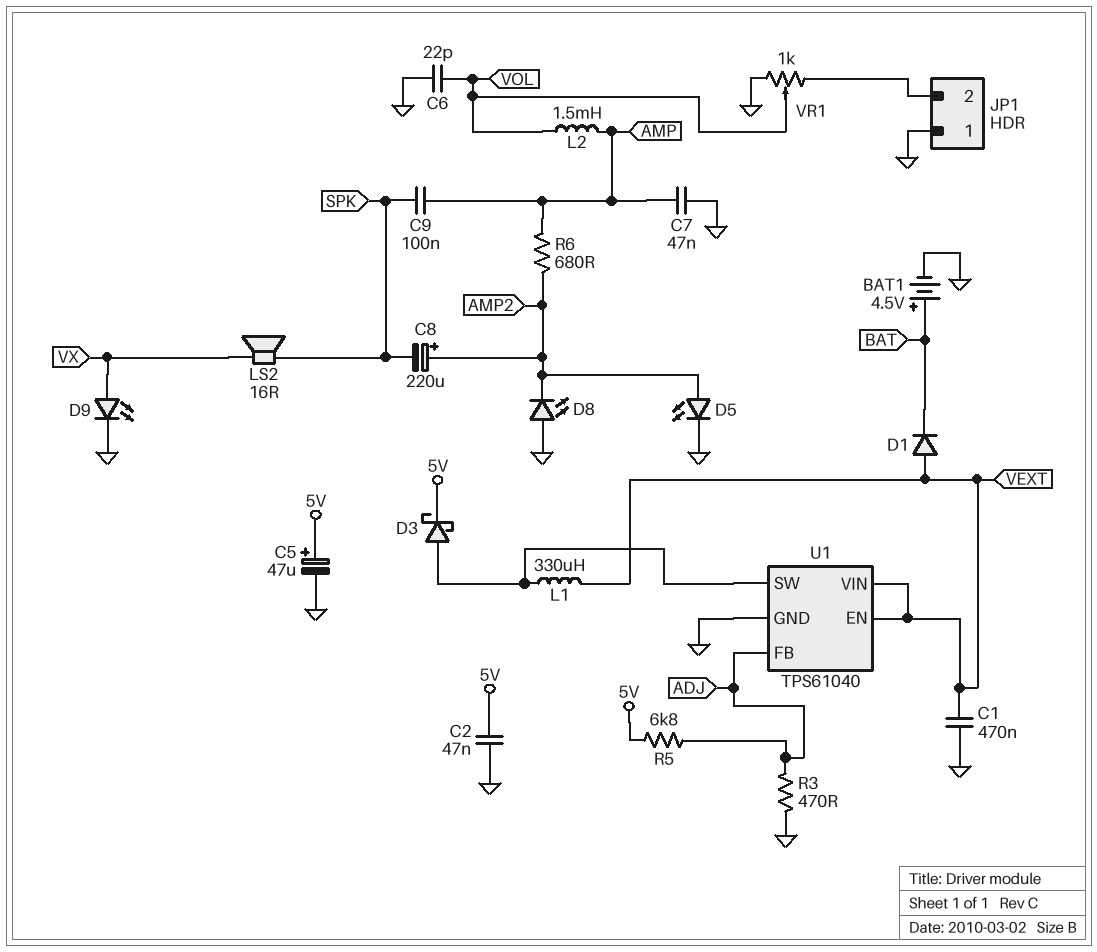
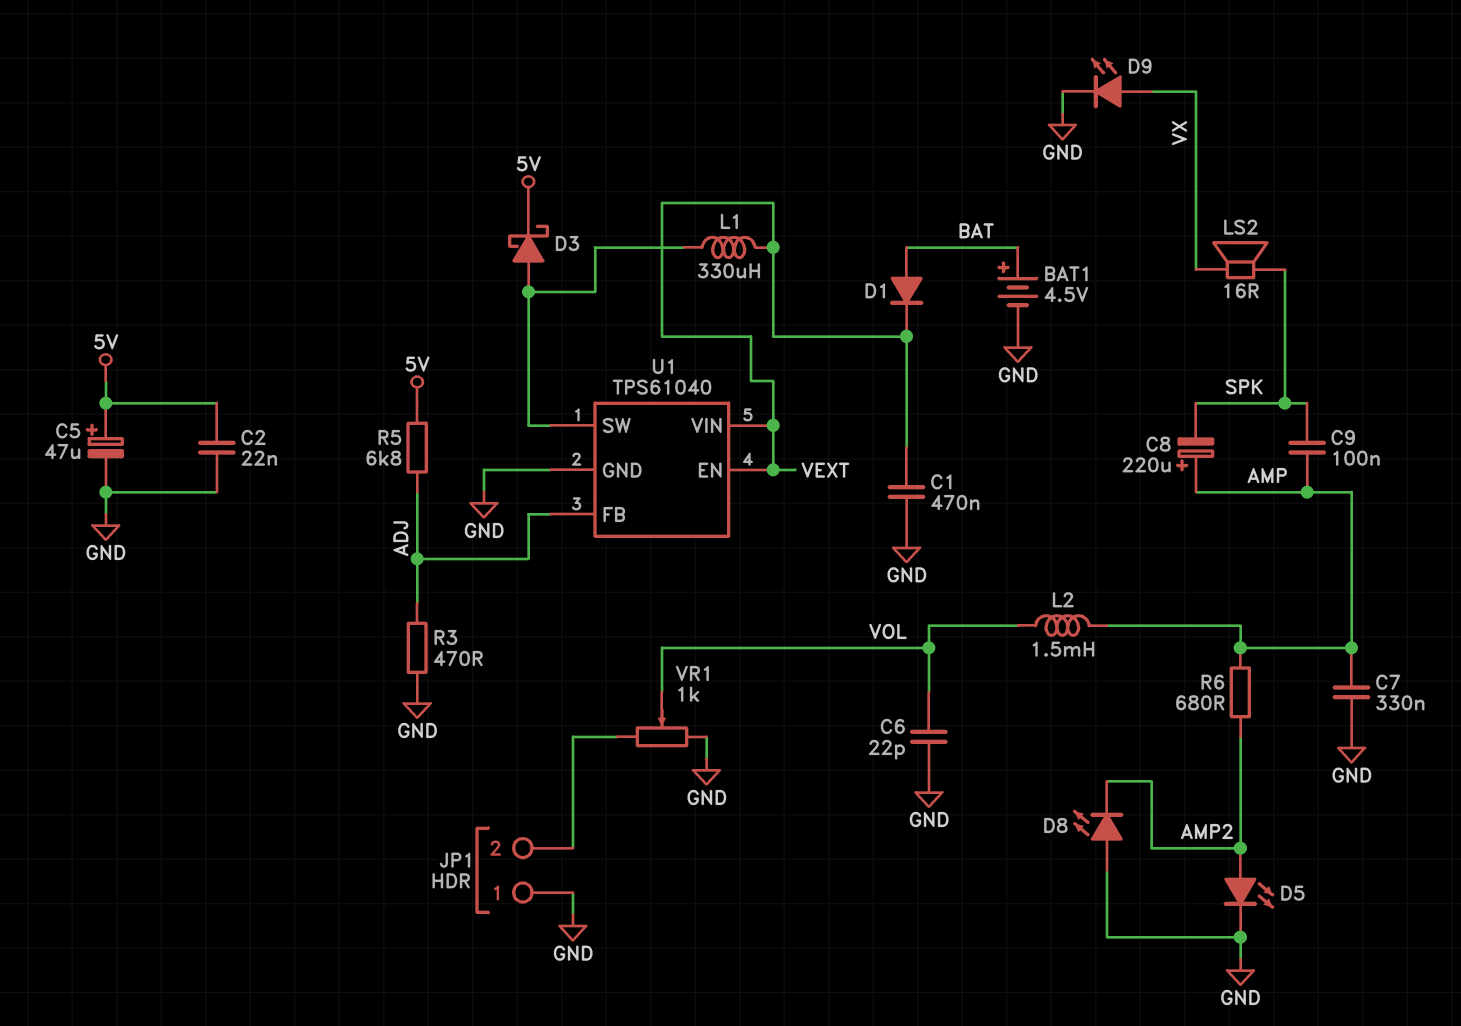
C2: 47nF (5V, GND) -> 22nF (5V, GND)
C7: 47nF (AMP, GND) -> 330nF (AMP, GND)
C8: 220uF (plus AMP2, minus SPK) -> 220uF (plus AMP, minus SPK)
D1: diode (A VEXT, K BAT) -> diode (A BAT, K VEXT)

